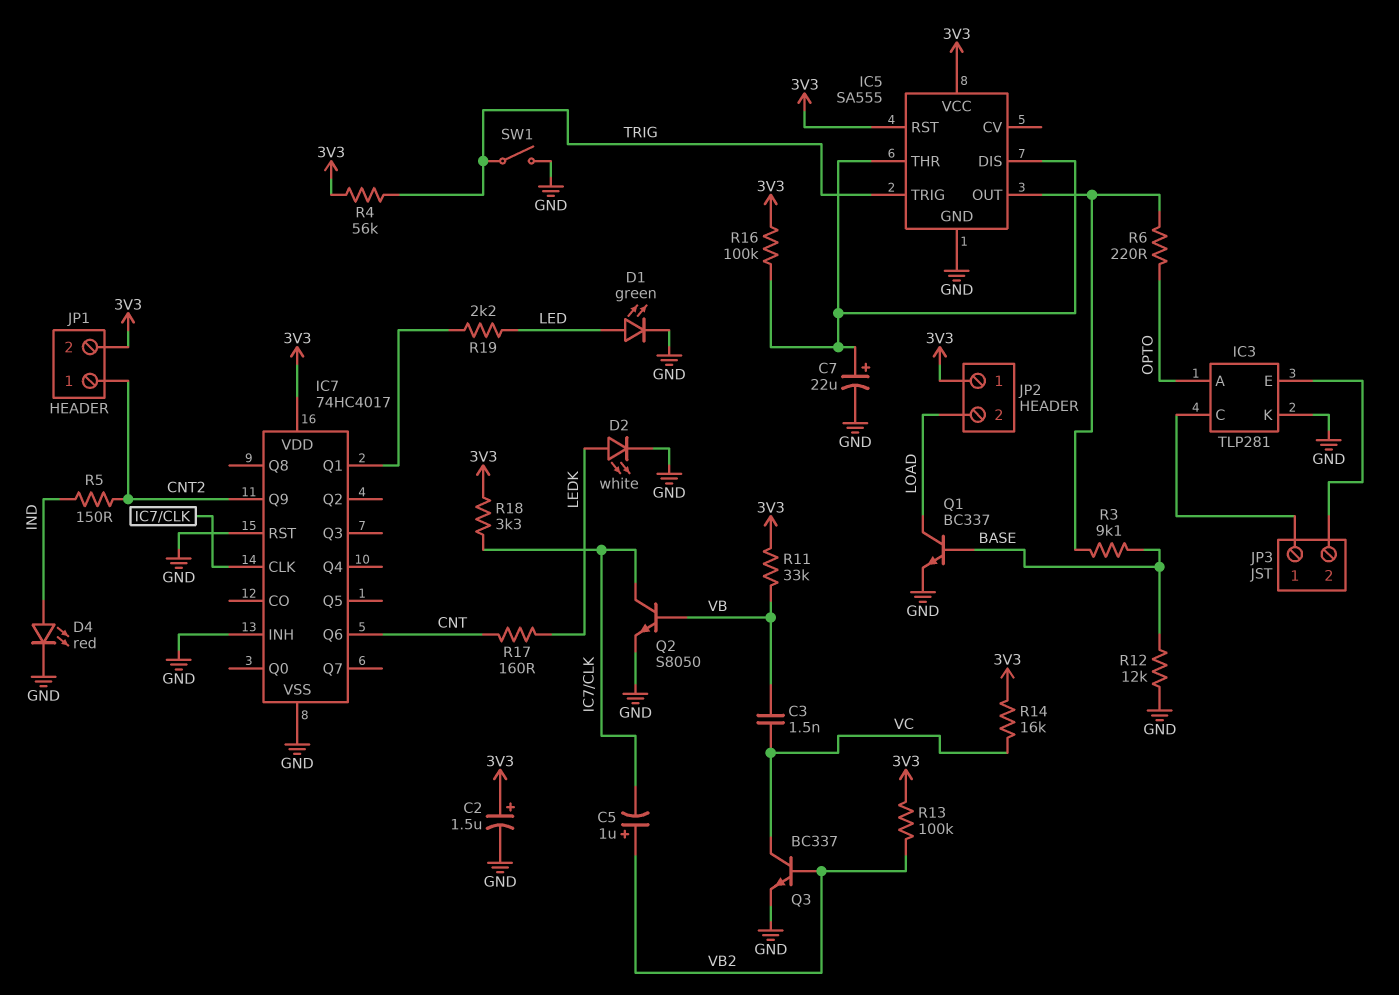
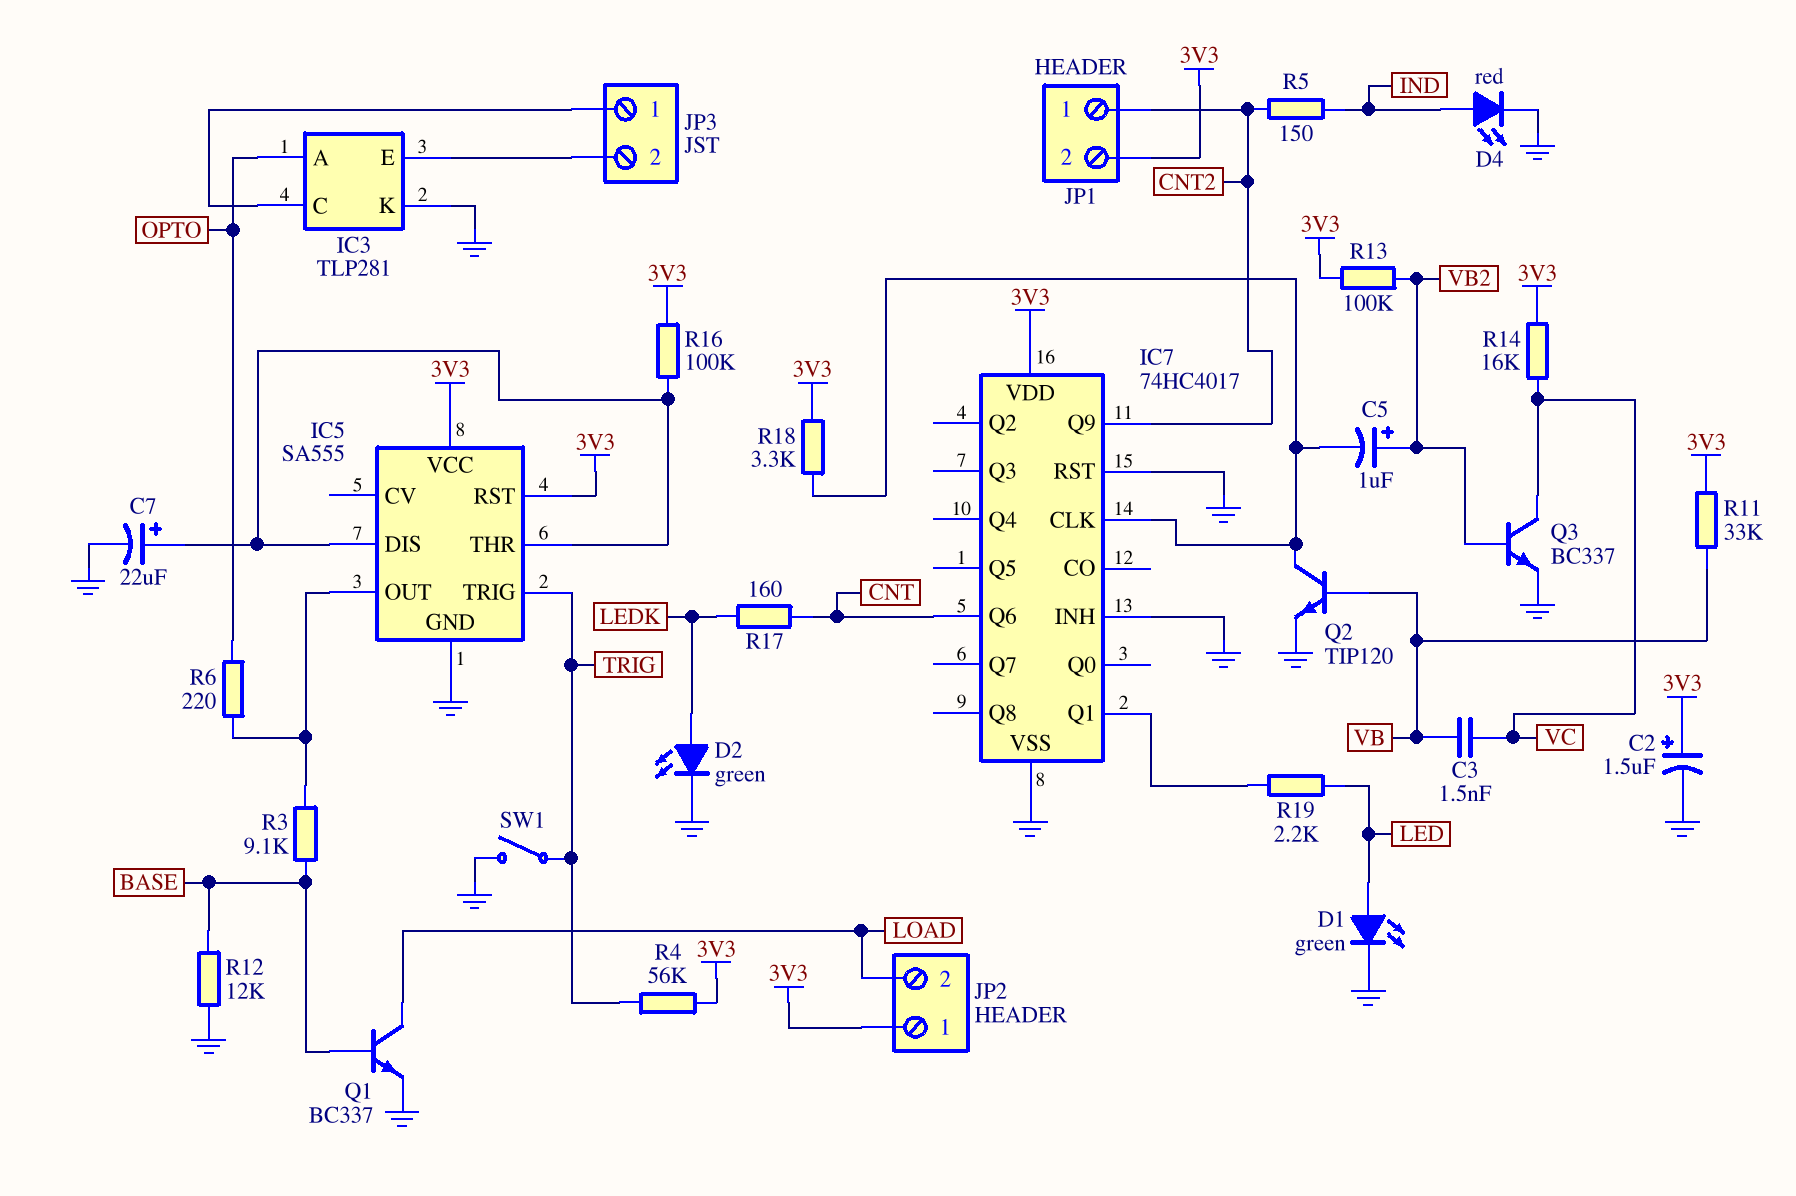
D2: LED white (A LEDK, K GND) -> LED green (A LEDK, K GND)
Q2: NPN S8050 (B VB, C IC7/CLK, E GND) -> NPN TIP120 (B VB, C IC7/CLK, E GND)

